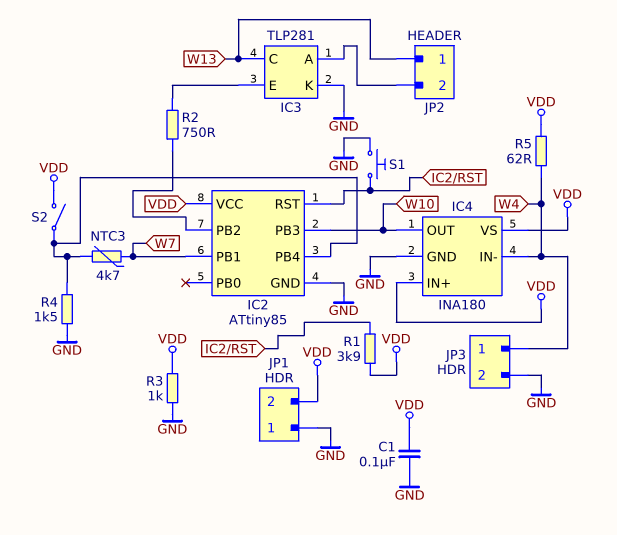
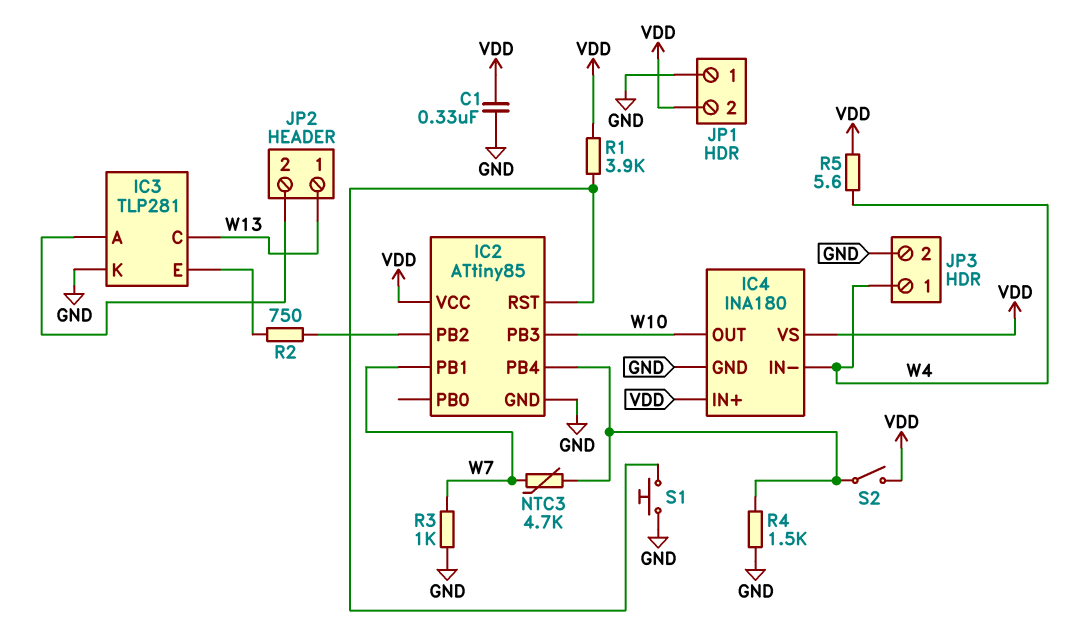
C1: 100nF (GND, VDD) -> 330nF (GND, VDD)
R3: 1k (GND, VDD) -> 1k (GND, W7)
R5: 62 (VDD, W4) -> 5.6 (VDD, W4)

